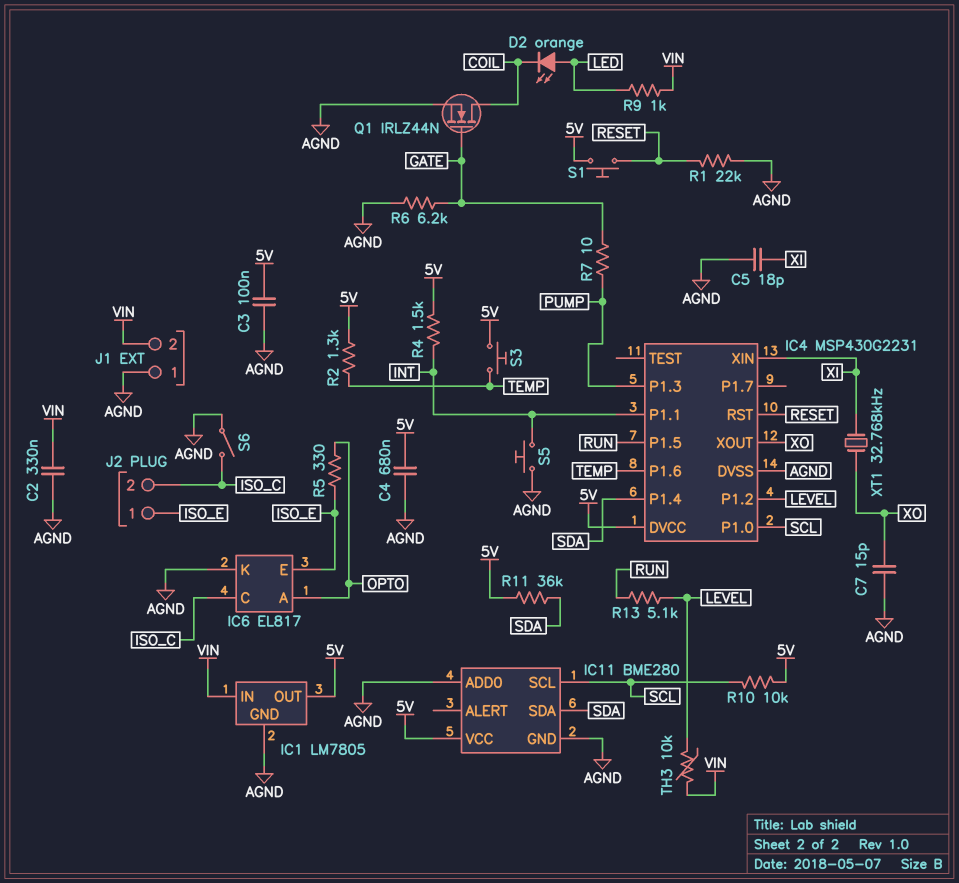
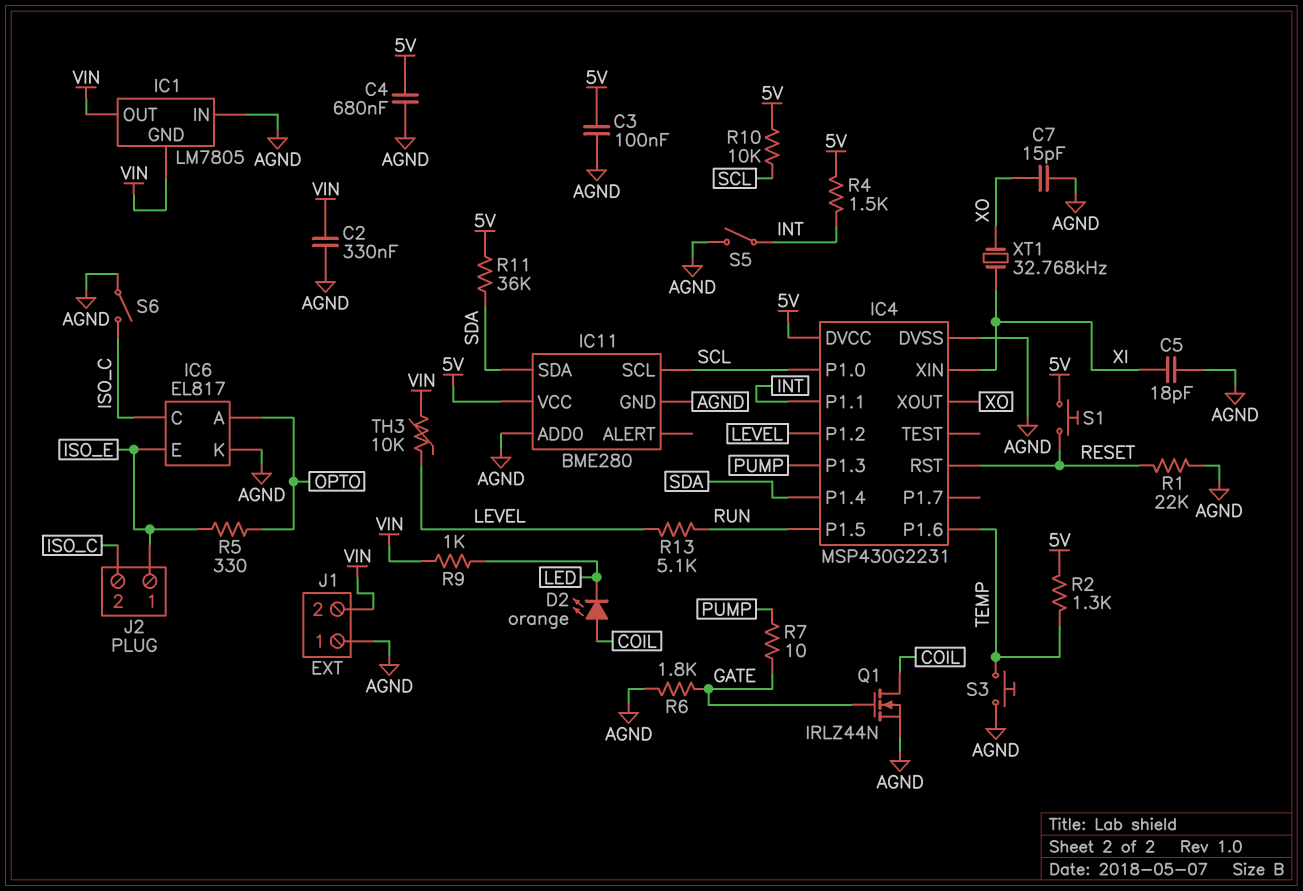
D2: LED orange (A LED, K COIL) -> LED orange (A COIL, K LED)
IC1 pin GND: AGND -> VIN
IC1 pin IN: VIN -> AGND
IC1 pin OUT: 5V -> VIN
R6: 6.2k (AGND, GATE) -> 1.8k (AGND, GATE)
S3: button (5V, TEMP) -> button (AGND, TEMP)
S5: button (AGND, INT) -> switch (AGND, INT)

